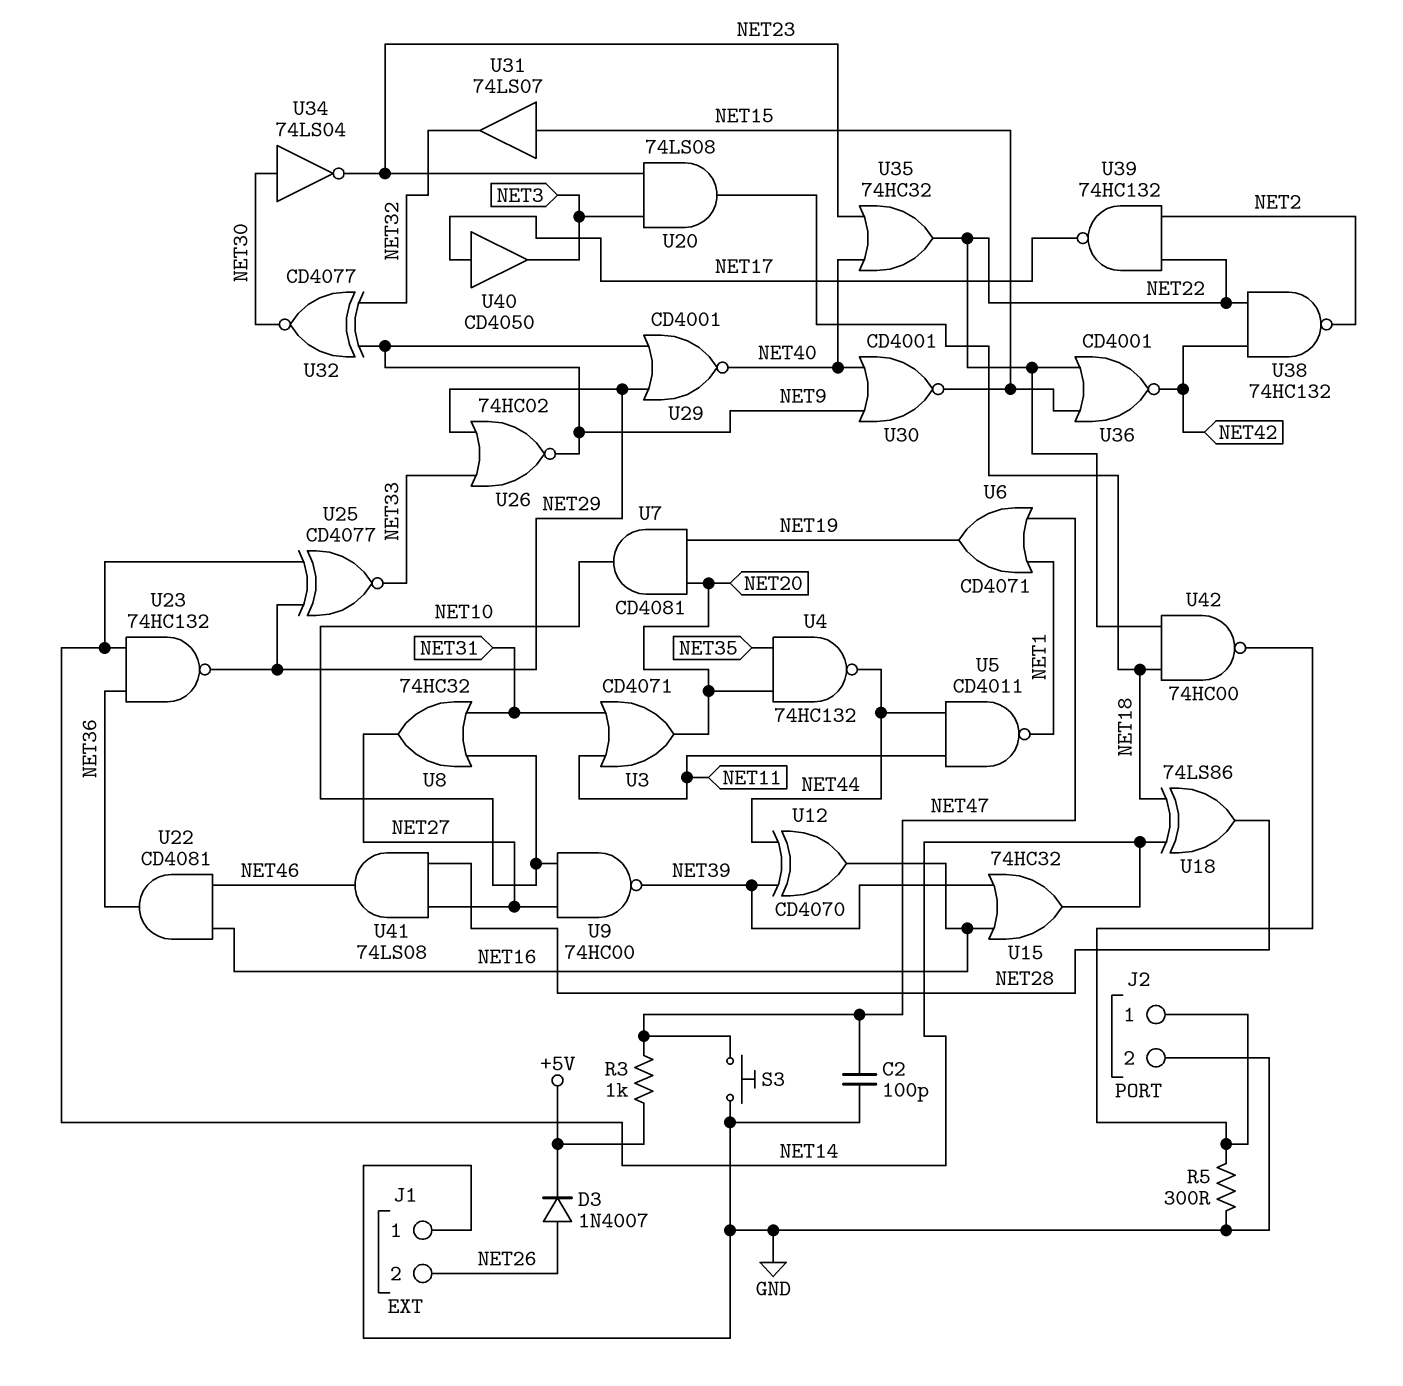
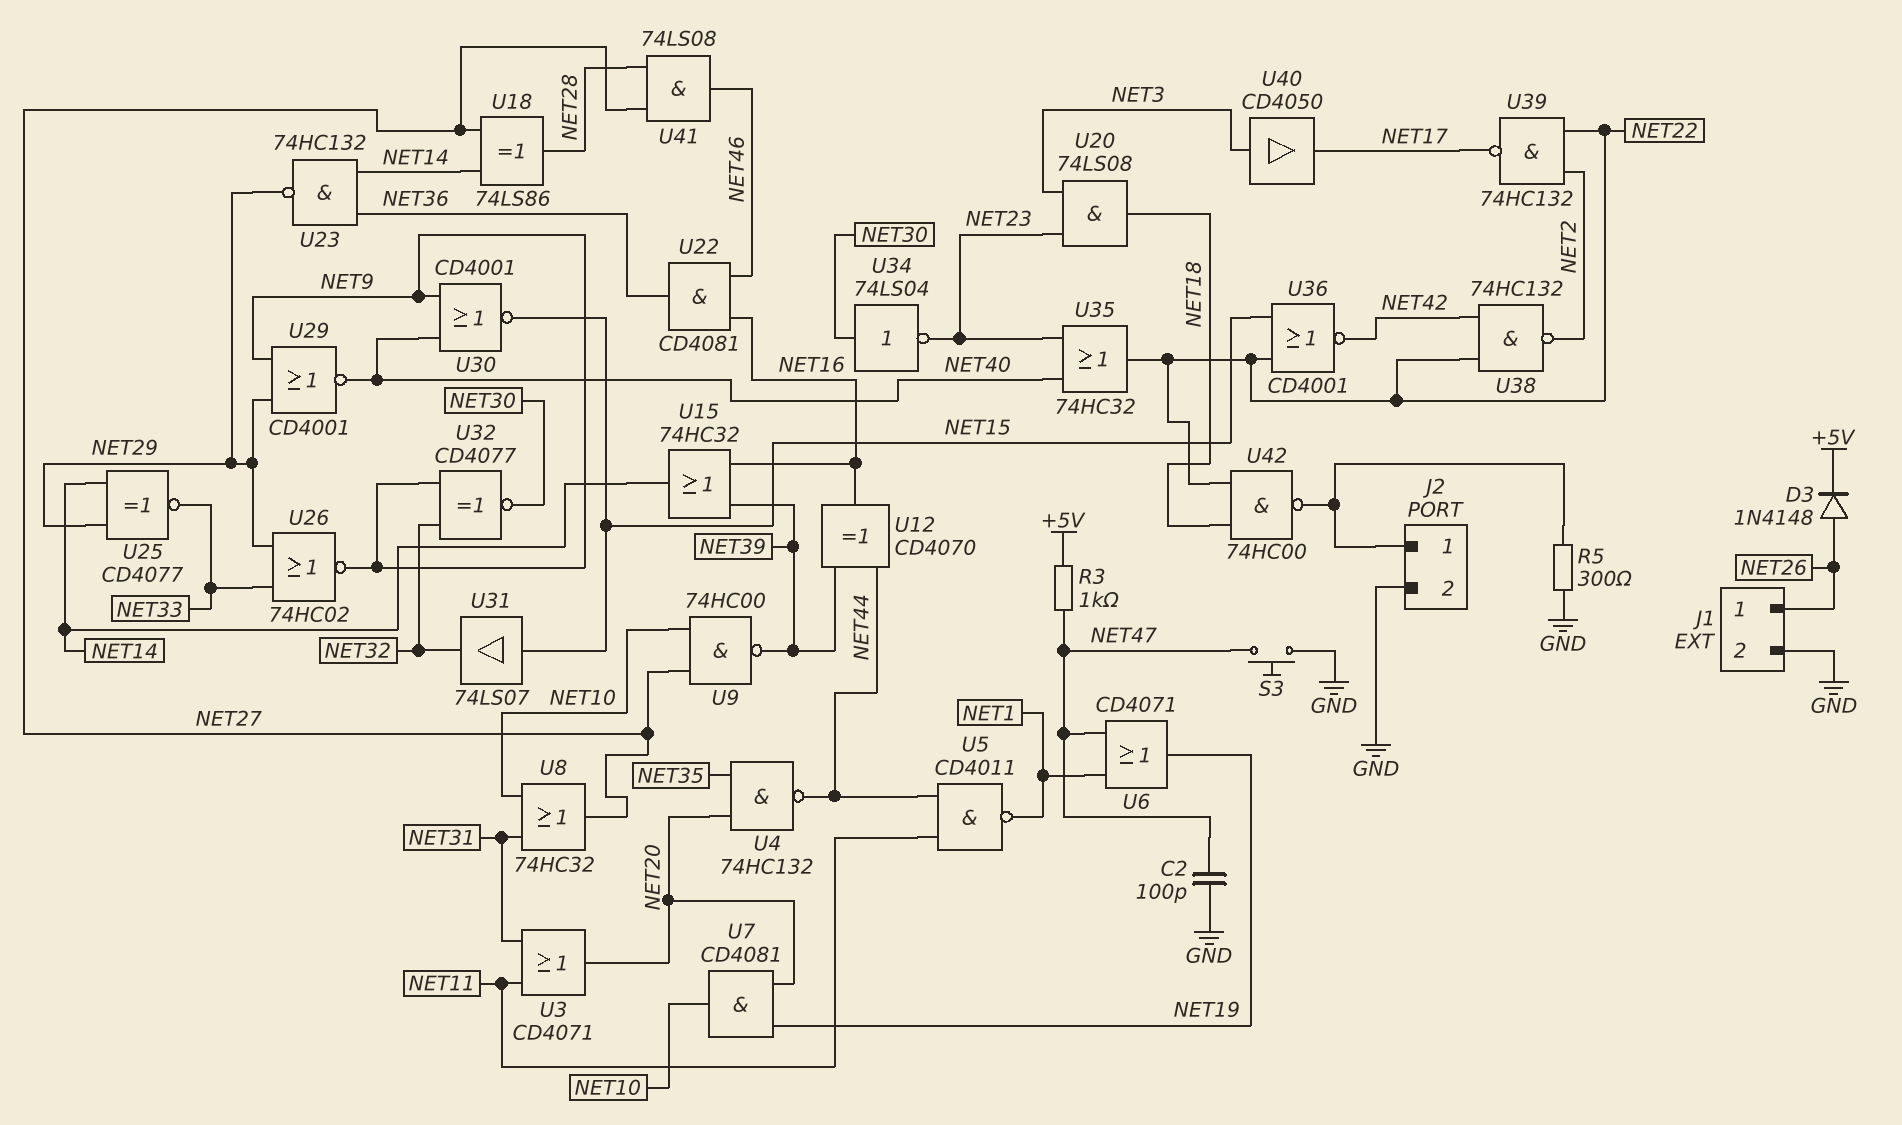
D3: diode 1N4007 (A NET26, K +5V) -> diode 1N4148 (A NET26, K +5V)
J1 pin 1: GND -> NET26
J1 pin 2: NET26 -> GND
U18: XOR 74LS86 (in NET14, in NET18, out NET28) -> XOR 74LS86 (in NET14, in NET27, out NET28)
U40: buffer CD4050 (in NET17, out NET3) -> buffer CD4050 (in NET3, out NET17)

